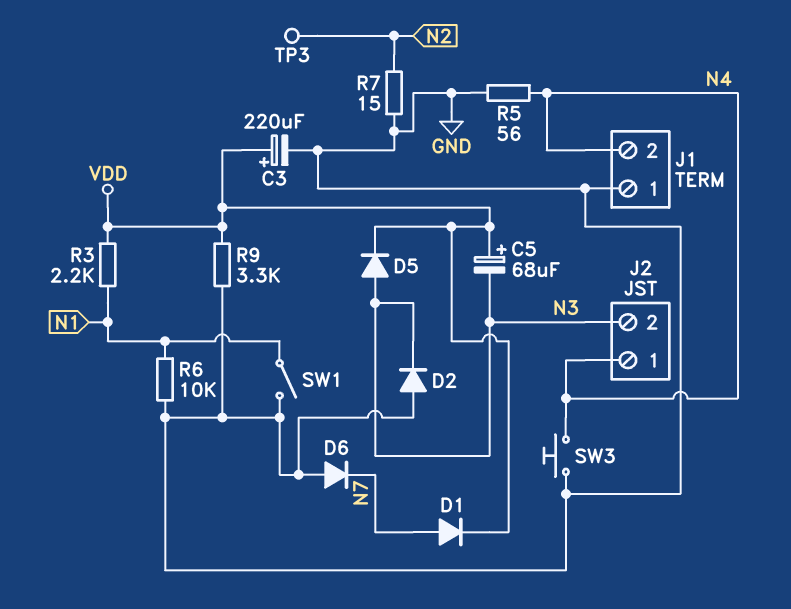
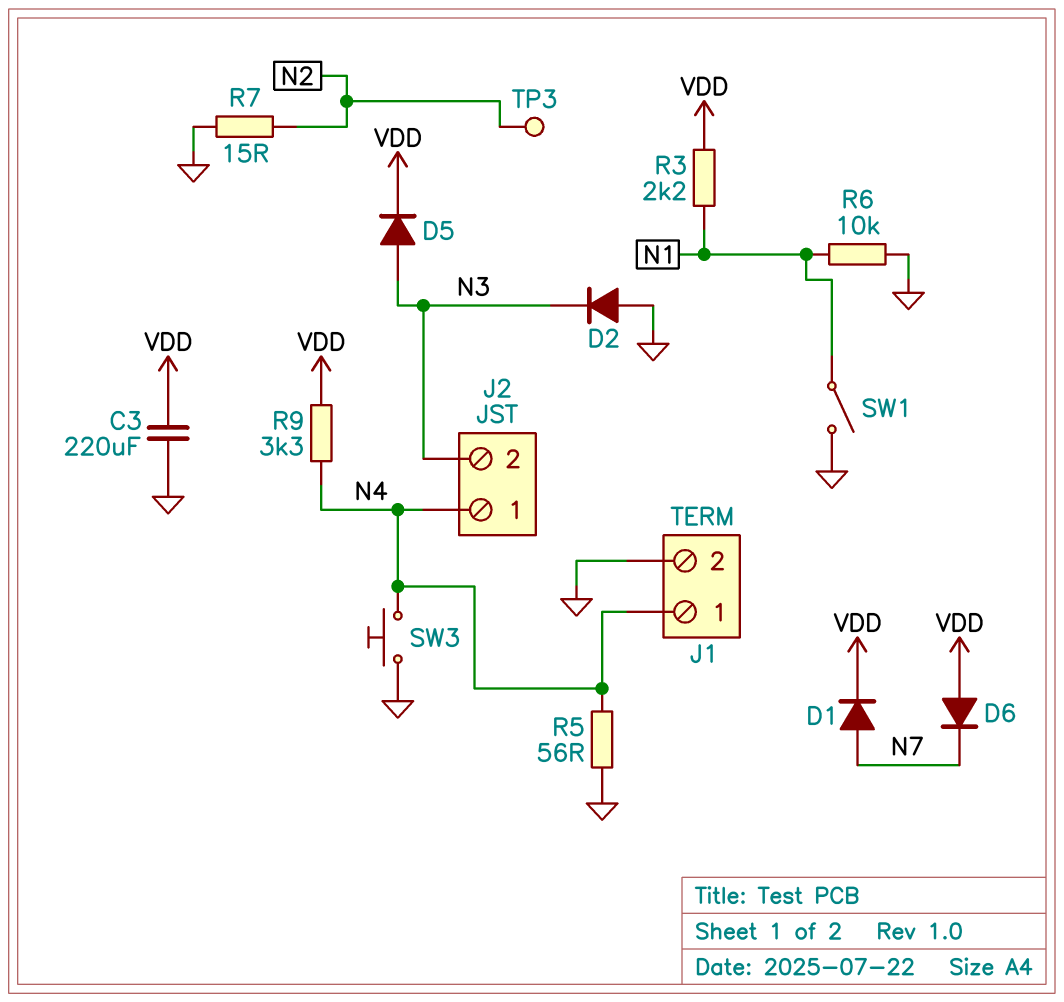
C3: 220uF (plus VDD, minus GND) -> 220uF (GND, VDD)
C5: 68uF (plus VDD, minus N3) -> none
D6: diode (A GND, K N7) -> diode (A VDD, K N7)
J1 pin 1: GND -> N4
J1 pin 2: N4 -> GND
R9: 3.3k (GND, VDD) -> 3.3k (N4, VDD)

